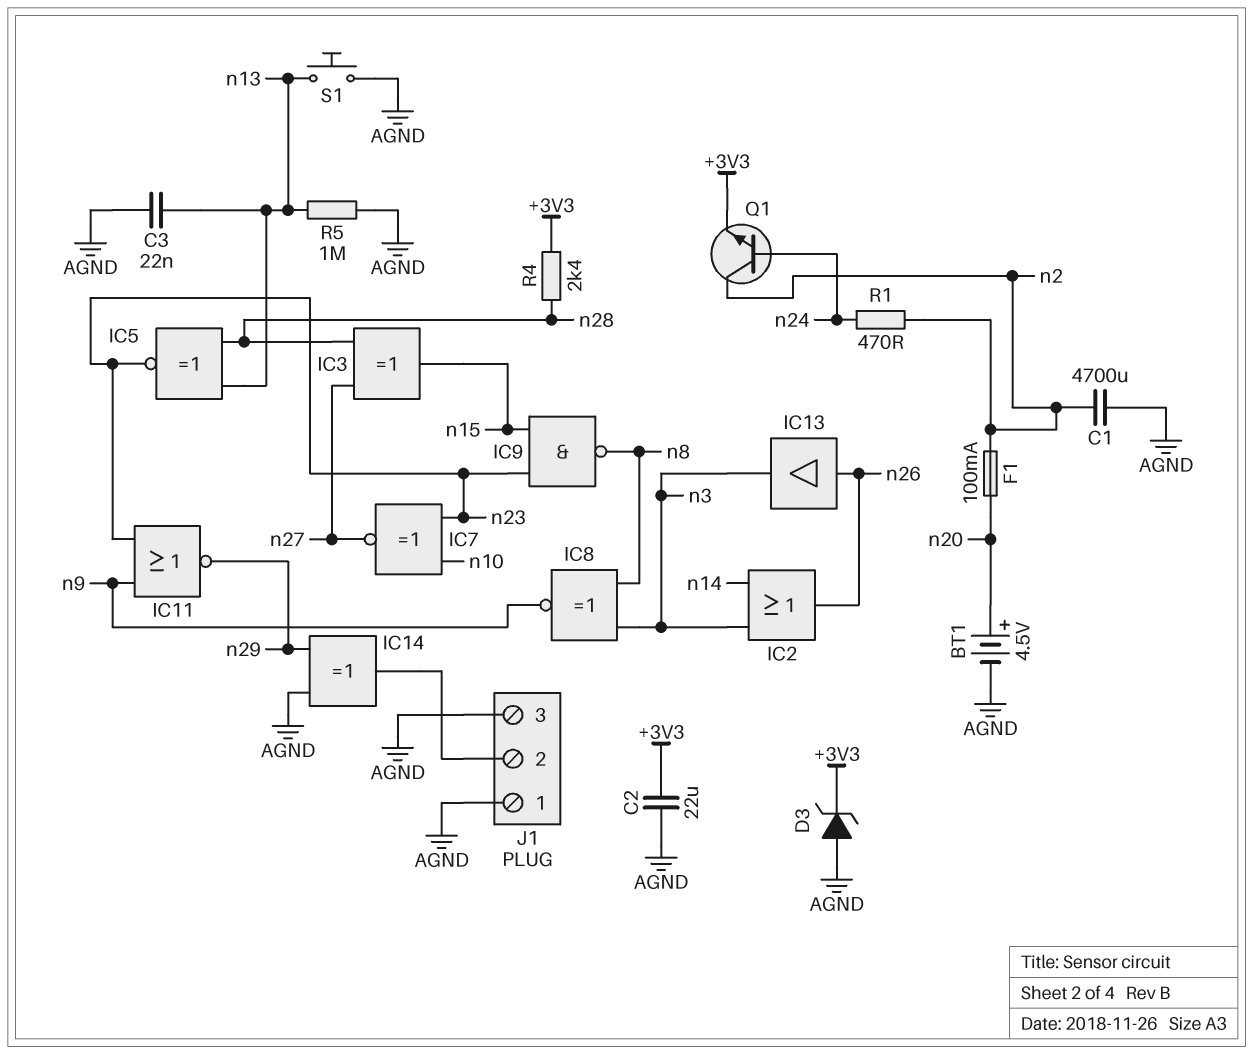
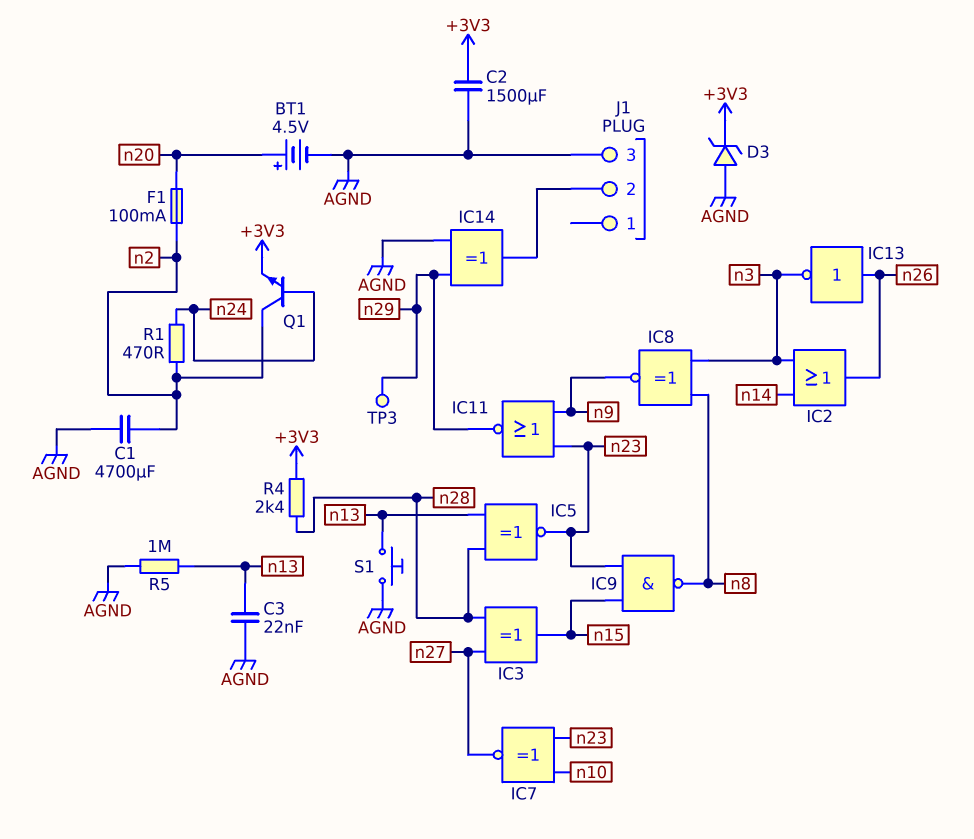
C2: 22uF (+3V3, AGND) -> 1500uF (+3V3, AGND)
IC13: buffer (in n26, out n3) -> NOT (in n26, out n3)
J1 pin 1: AGND -> none
TP3: none -> test point (n29)

